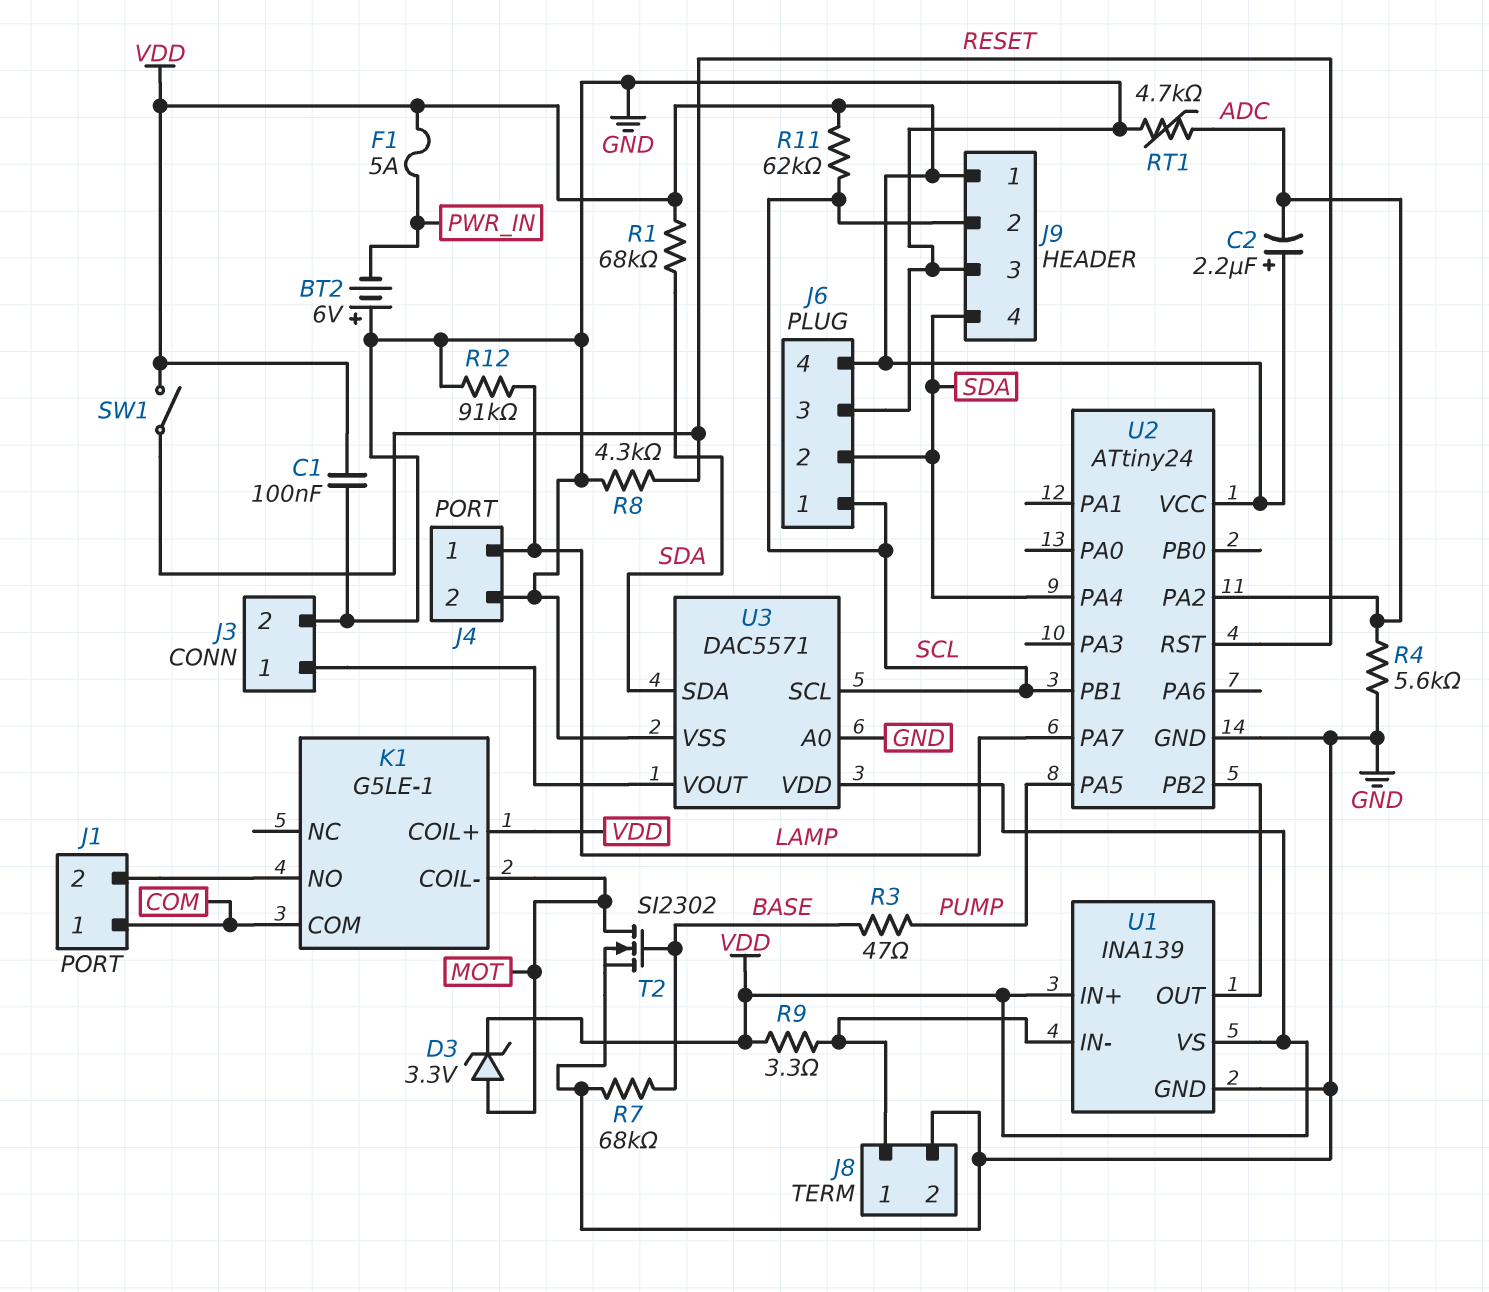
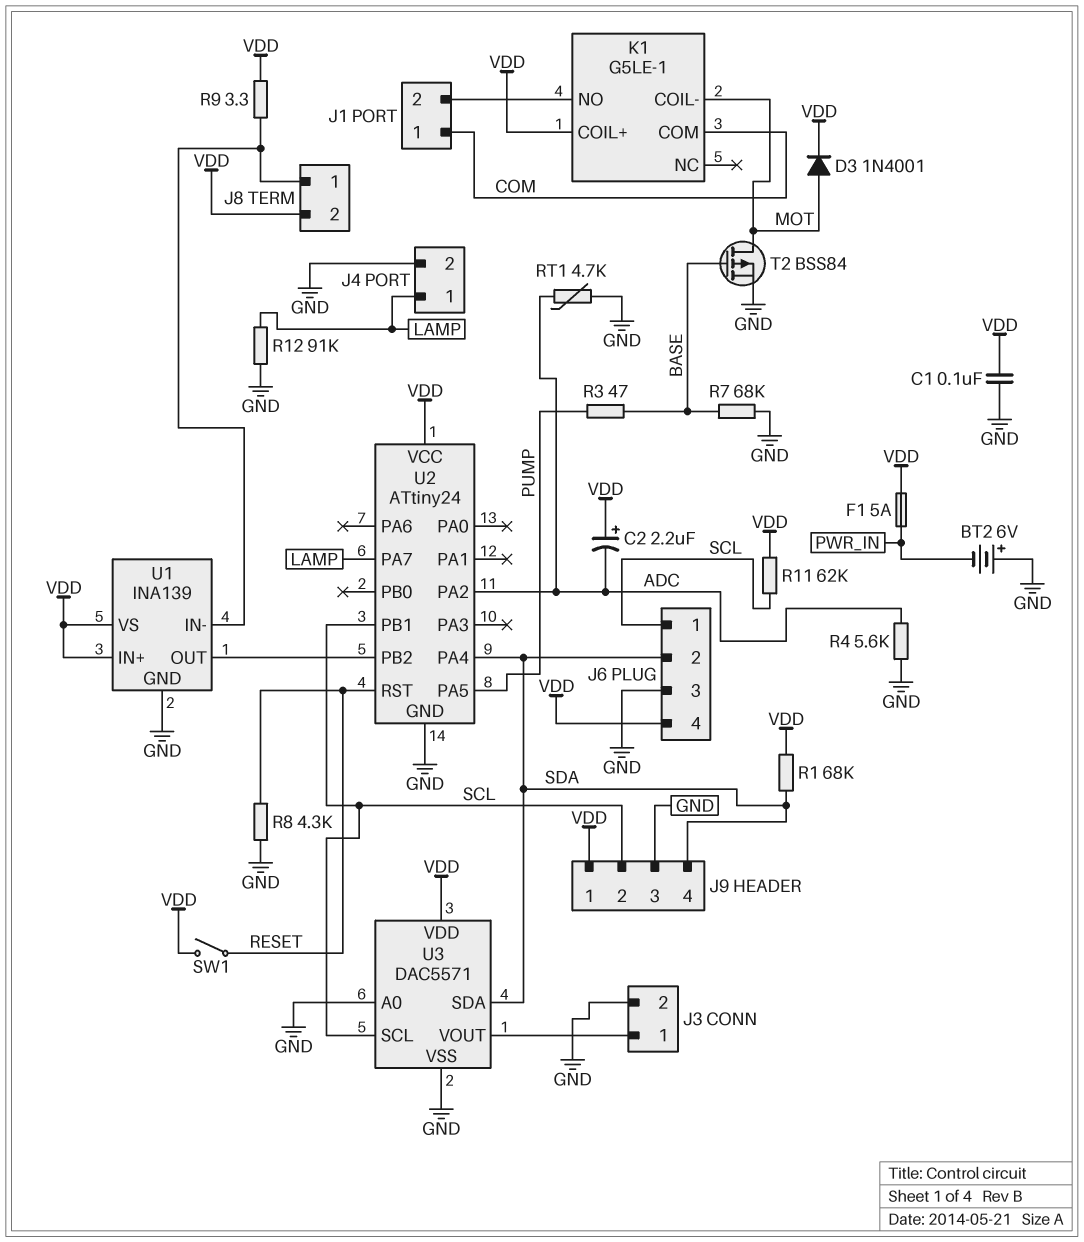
D3: zener 3.3V (A MOT, K VDD) -> diode 1N4001 (A MOT, K VDD)
J8 pin 2: GND -> VDD
T2: NMOS SI2302 (G BASE, D MOT, S GND) -> PMOS BSS84 (G BASE, D MOT, S GND)

